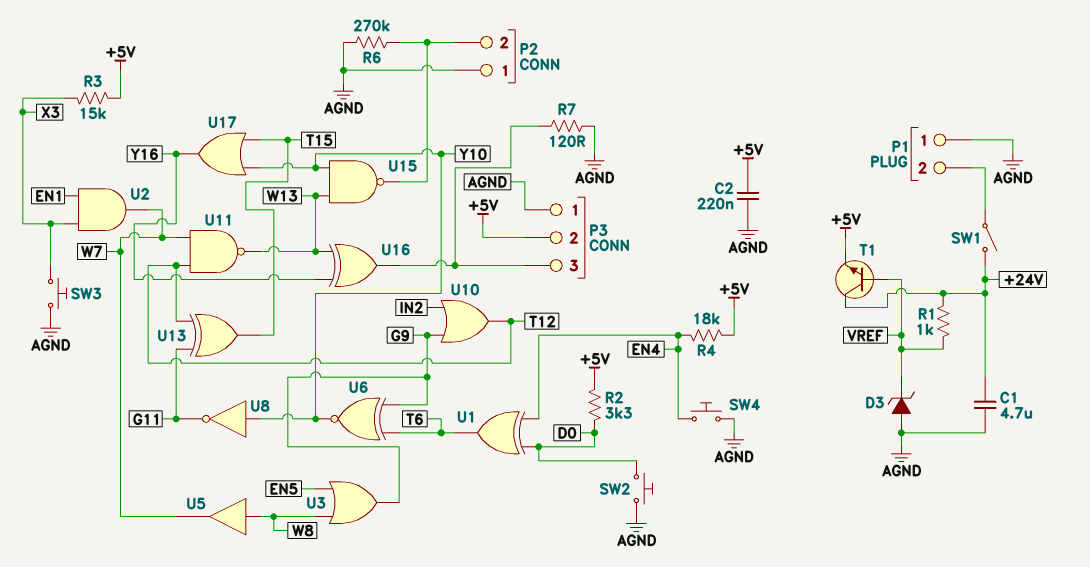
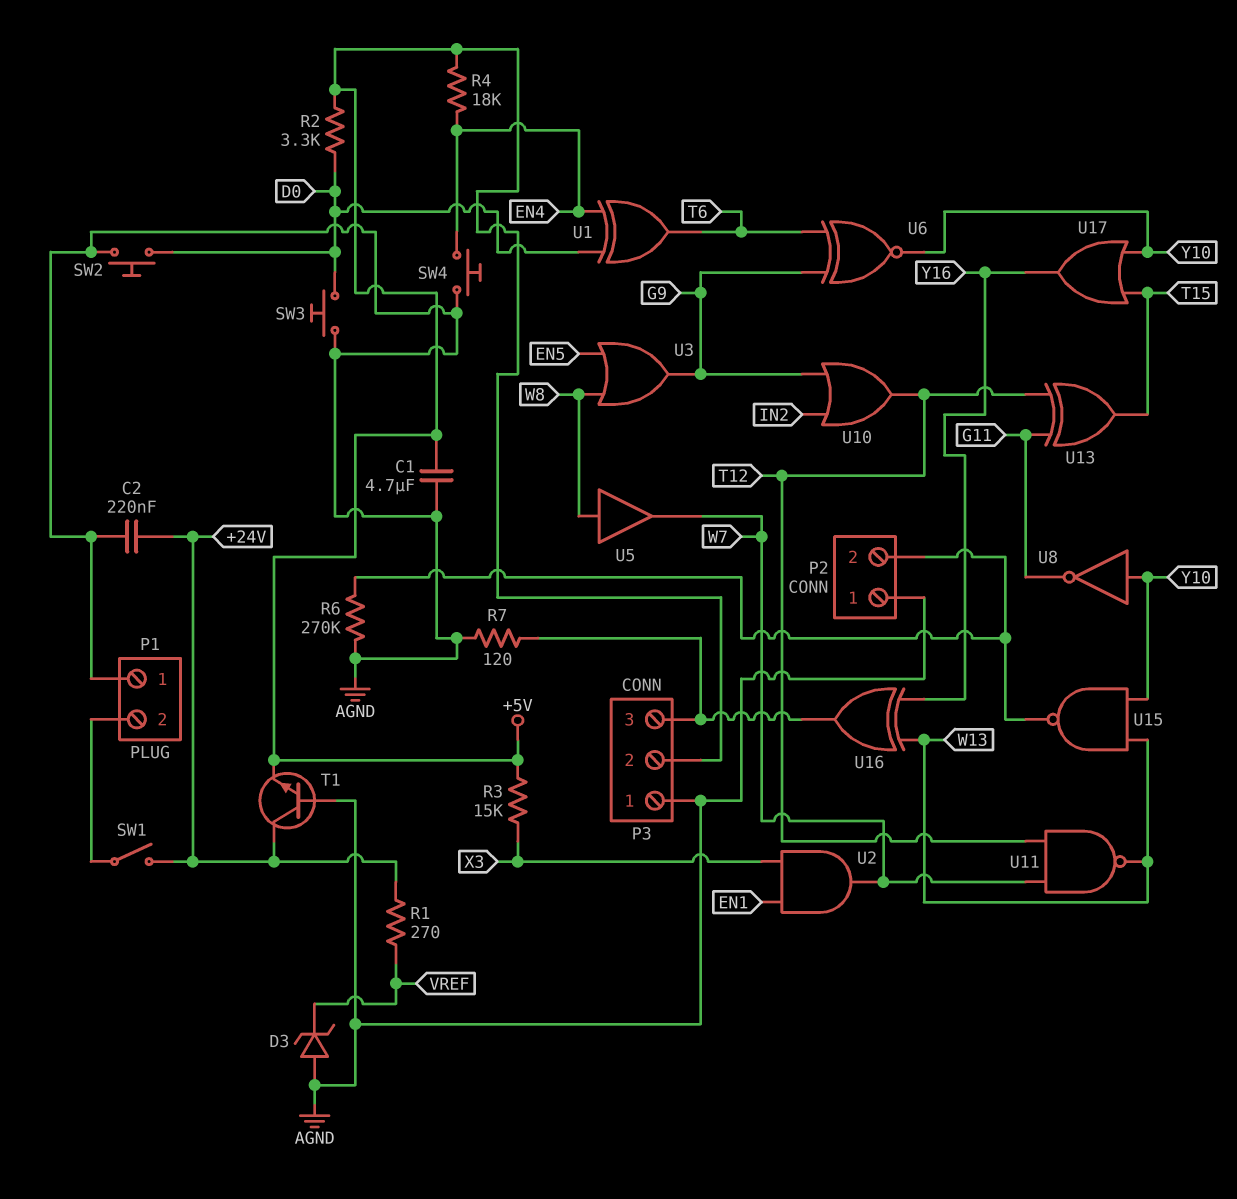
C1: 4.7uF (+24V, AGND) -> 4.7uF (+5V, AGND)
C2: 220nF (+5V, AGND) -> 220nF (+24V, AGND)
R1: 1k (+24V, VREF) -> 270 (+24V, VREF)
SW3: button (AGND, X3) -> button (AGND, D0)
T1: NPN (B VREF, C +24V, E +5V) -> NPN (B AGND, C +24V, E +5V)

